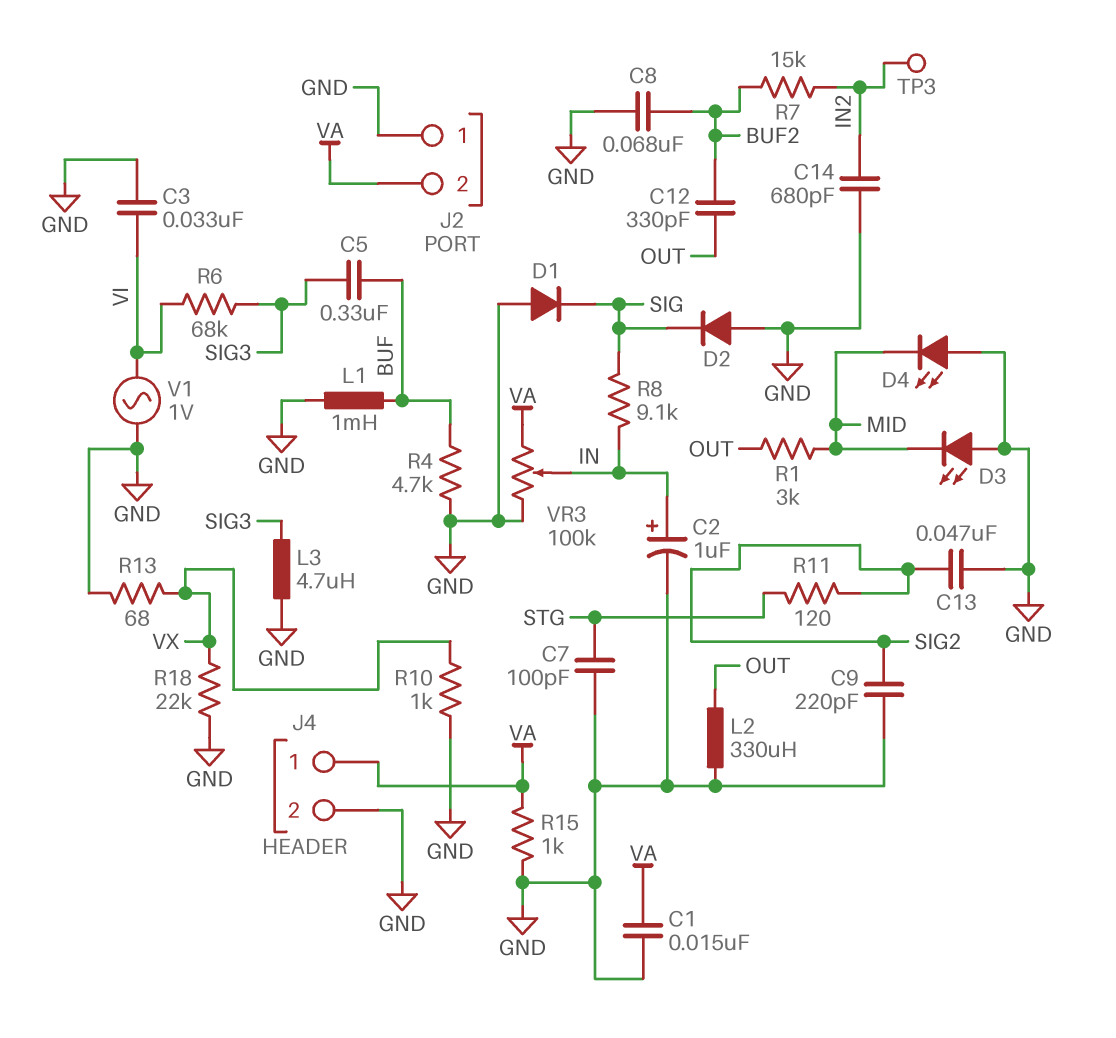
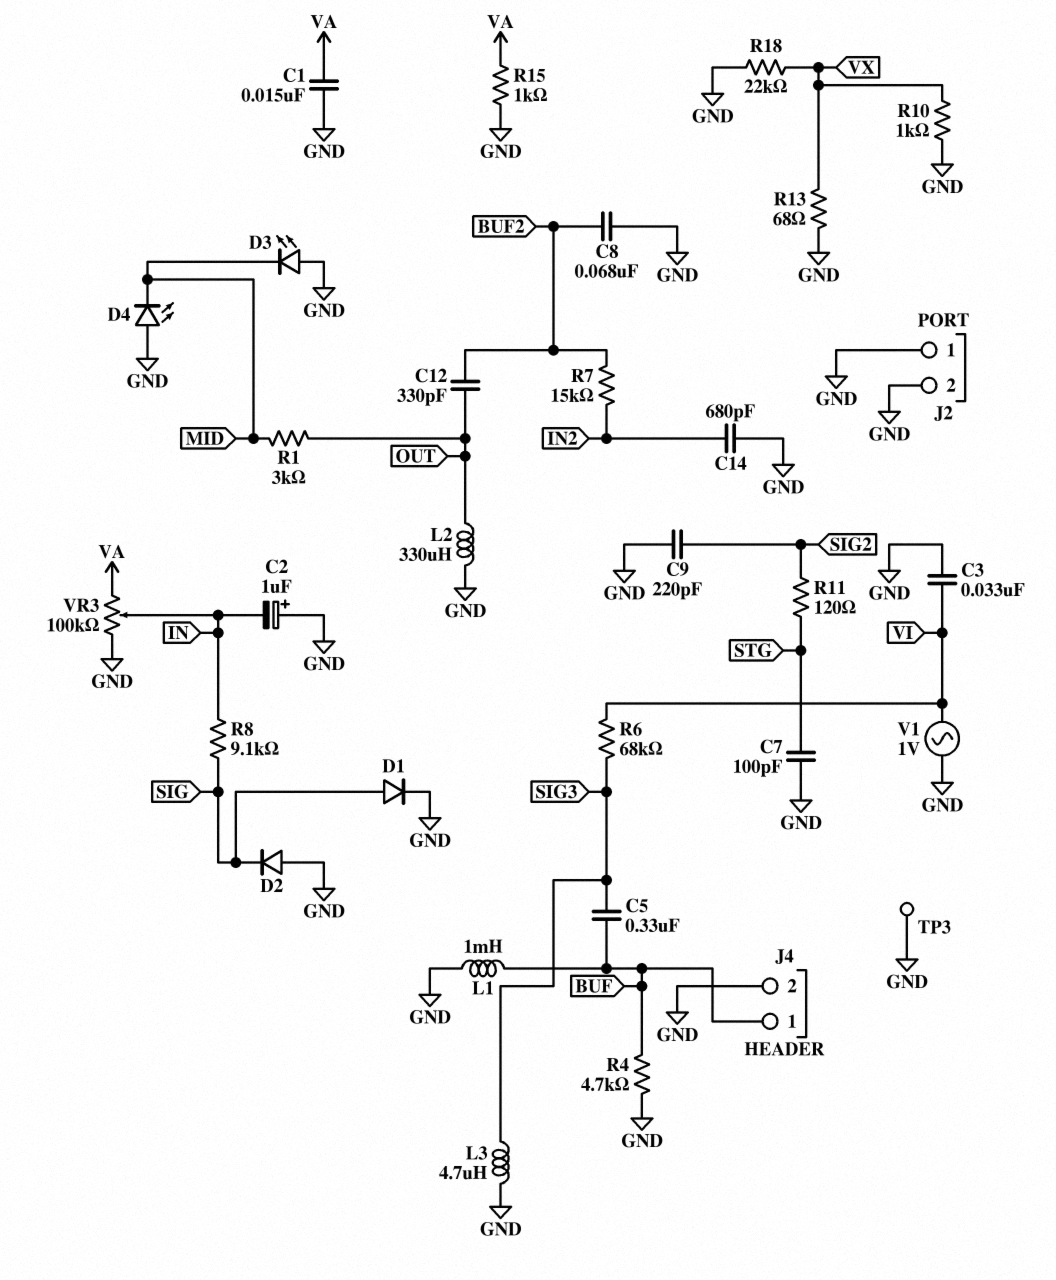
C2: 1uF (plus IN, minus GND) -> 1uF (plus GND, minus IN)
C13: 47nF (GND, SIG2) -> none
D1: diode (A GND, K SIG) -> diode (A SIG, K GND)
J2 pin 2: VA -> GND
J4 pin 1: VA -> BUF
TP3: test point (IN2) -> test point (GND)

